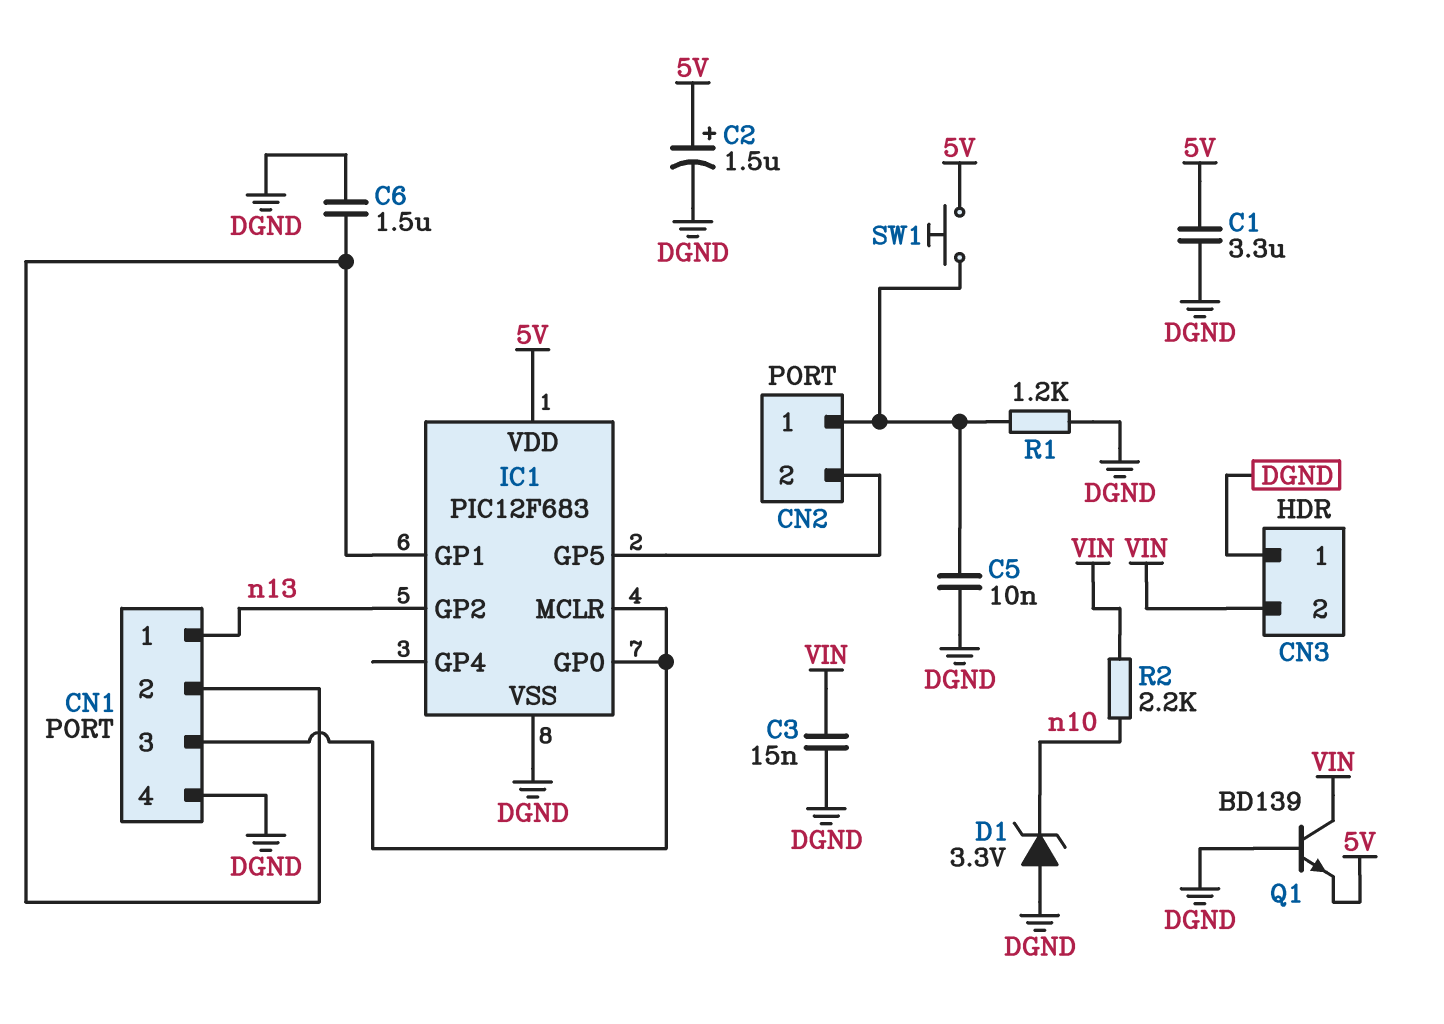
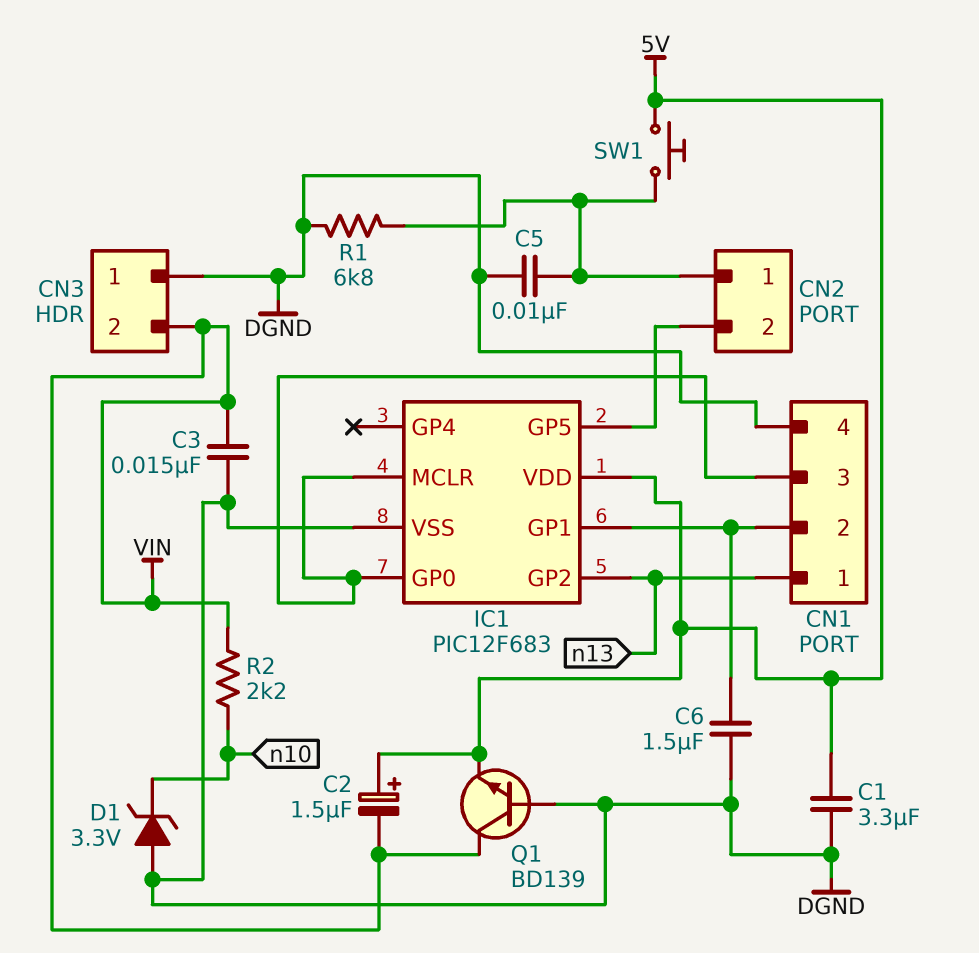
C2: 1.5uF (plus 5V, minus DGND) -> 1.5uF (plus 5V, minus VIN)
R1: 1.2k (CN2/1, DGND) -> 6.8k (CN2/1, DGND)

